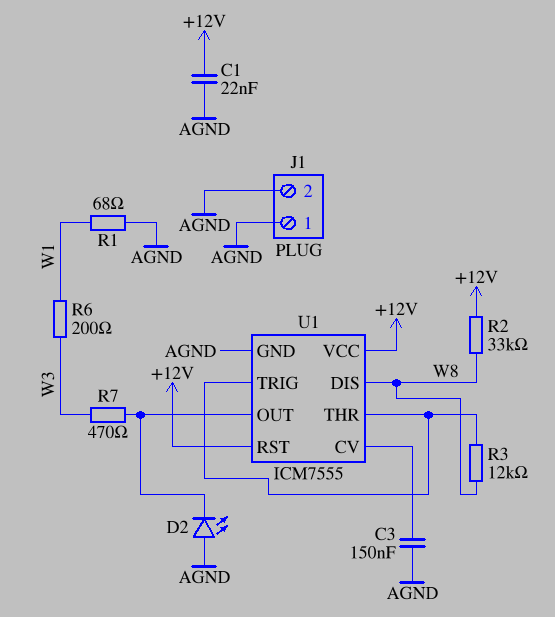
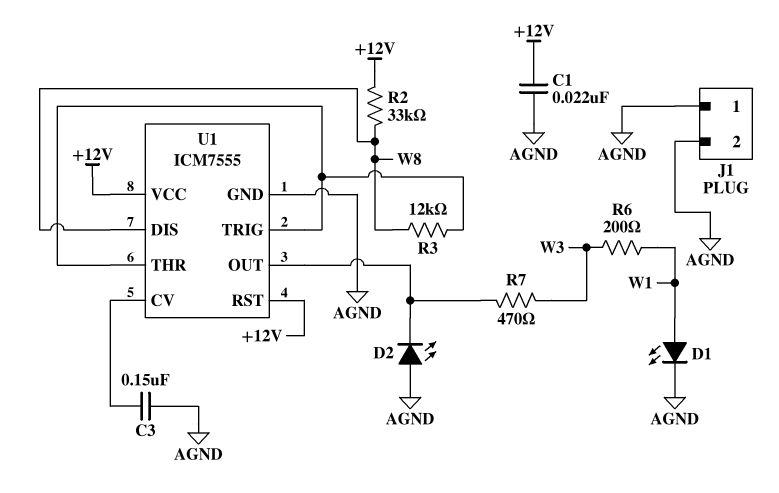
D1: none -> LED (A W1, K AGND)
R1: 68 (AGND, W1) -> none

